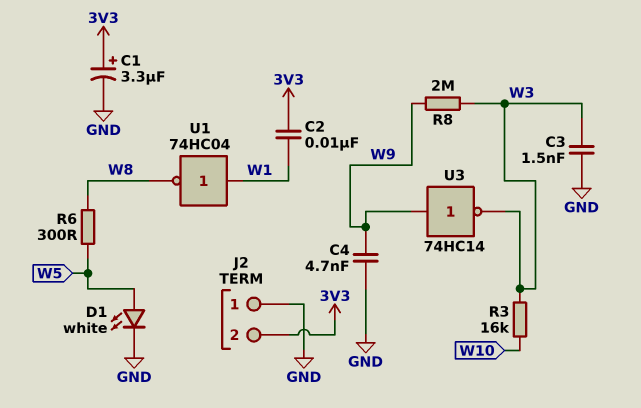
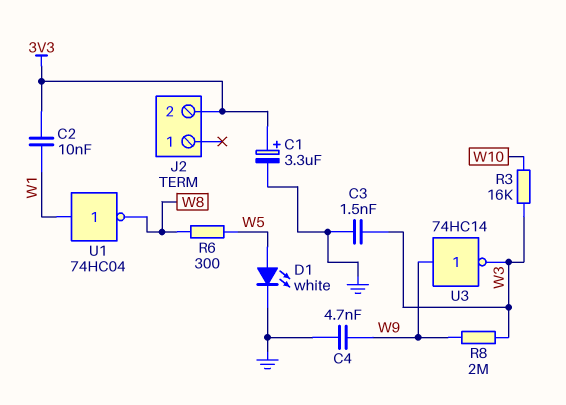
J2 pin 1: GND -> none

